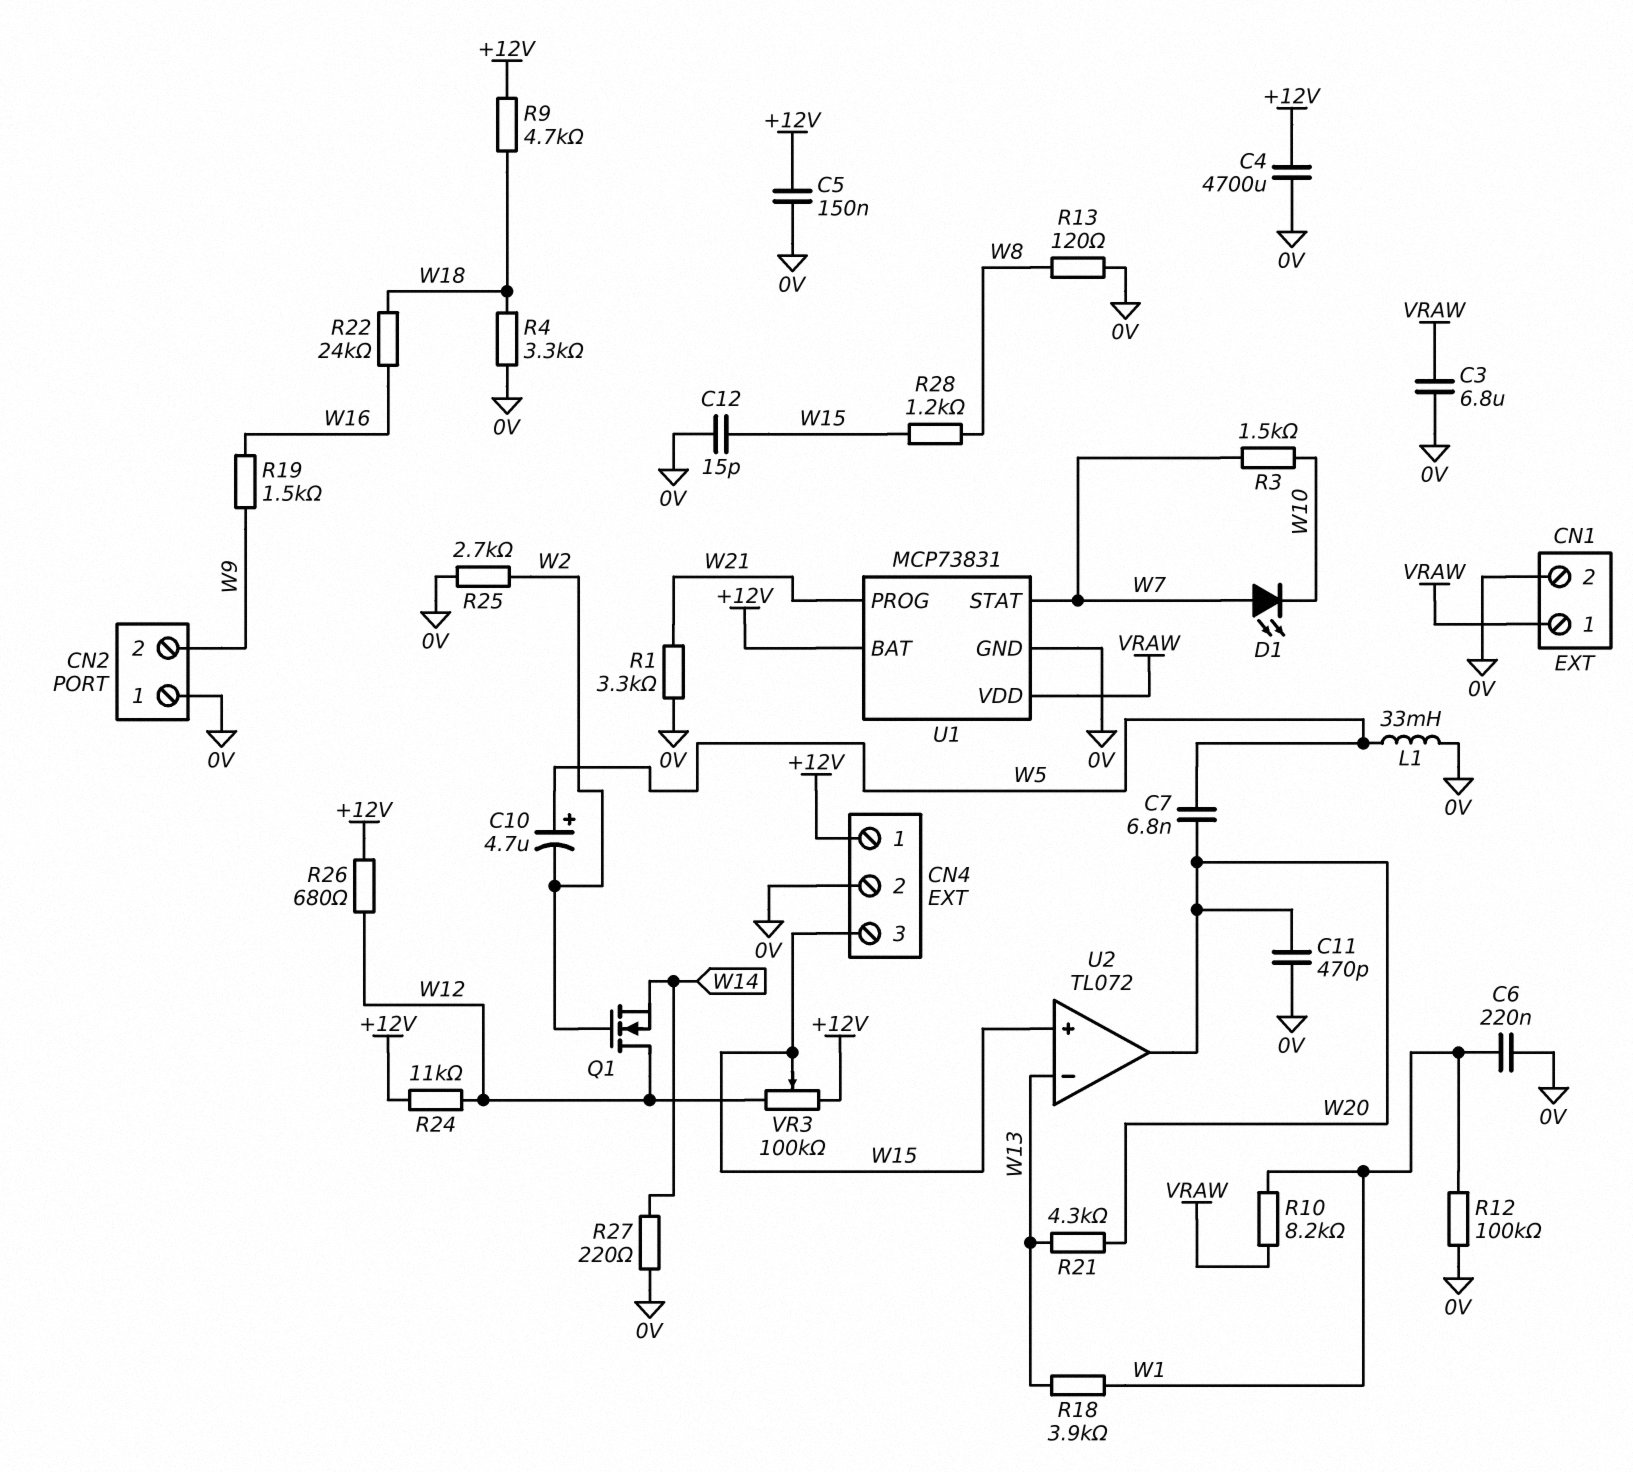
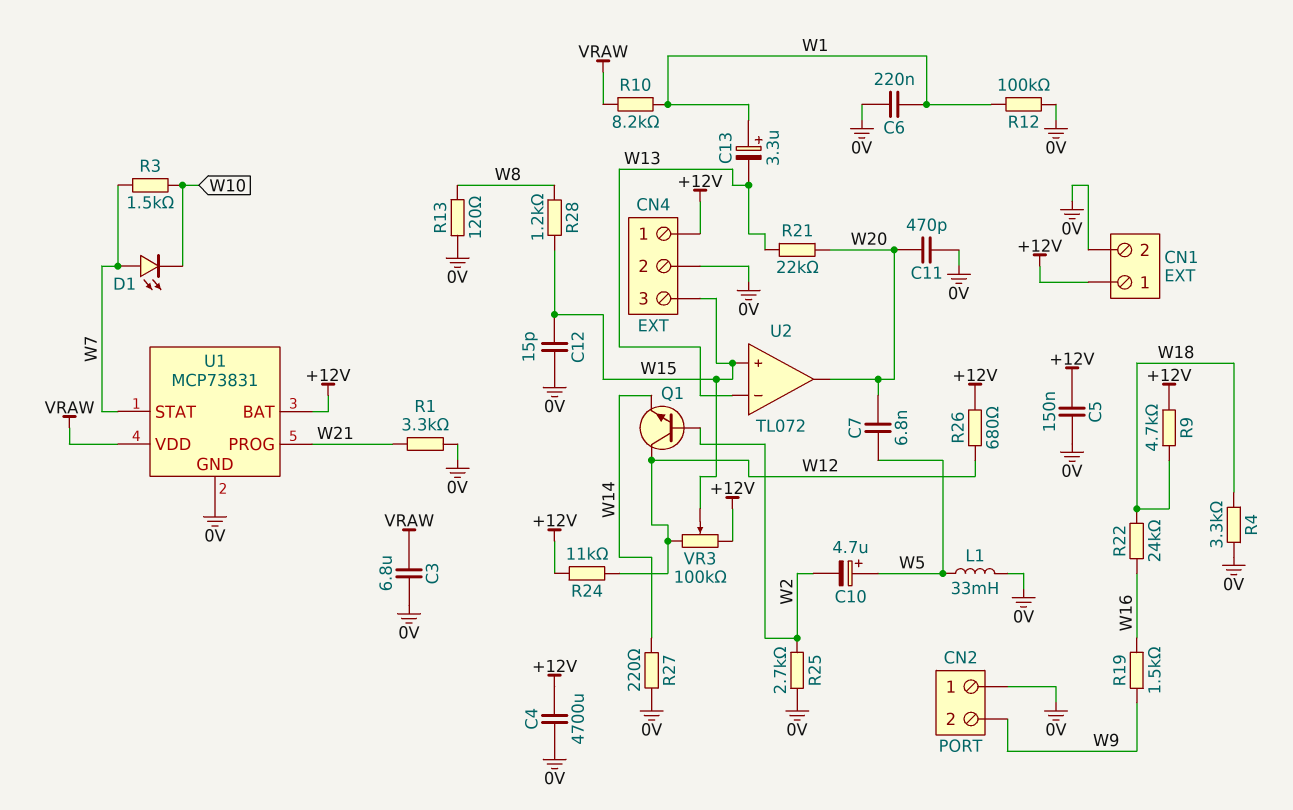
C13: none -> 3.3uF (plus W1, minus W13)
CN1 pin 1: VRAW -> +12V
Q1: NMOS (G W2, D W12, S W14) -> NPN (B W2, C W12, E W14)
R18: 3.9k (W1, W13) -> none
R21: 4.3k (W13, W20) -> 22k (W13, W20)

